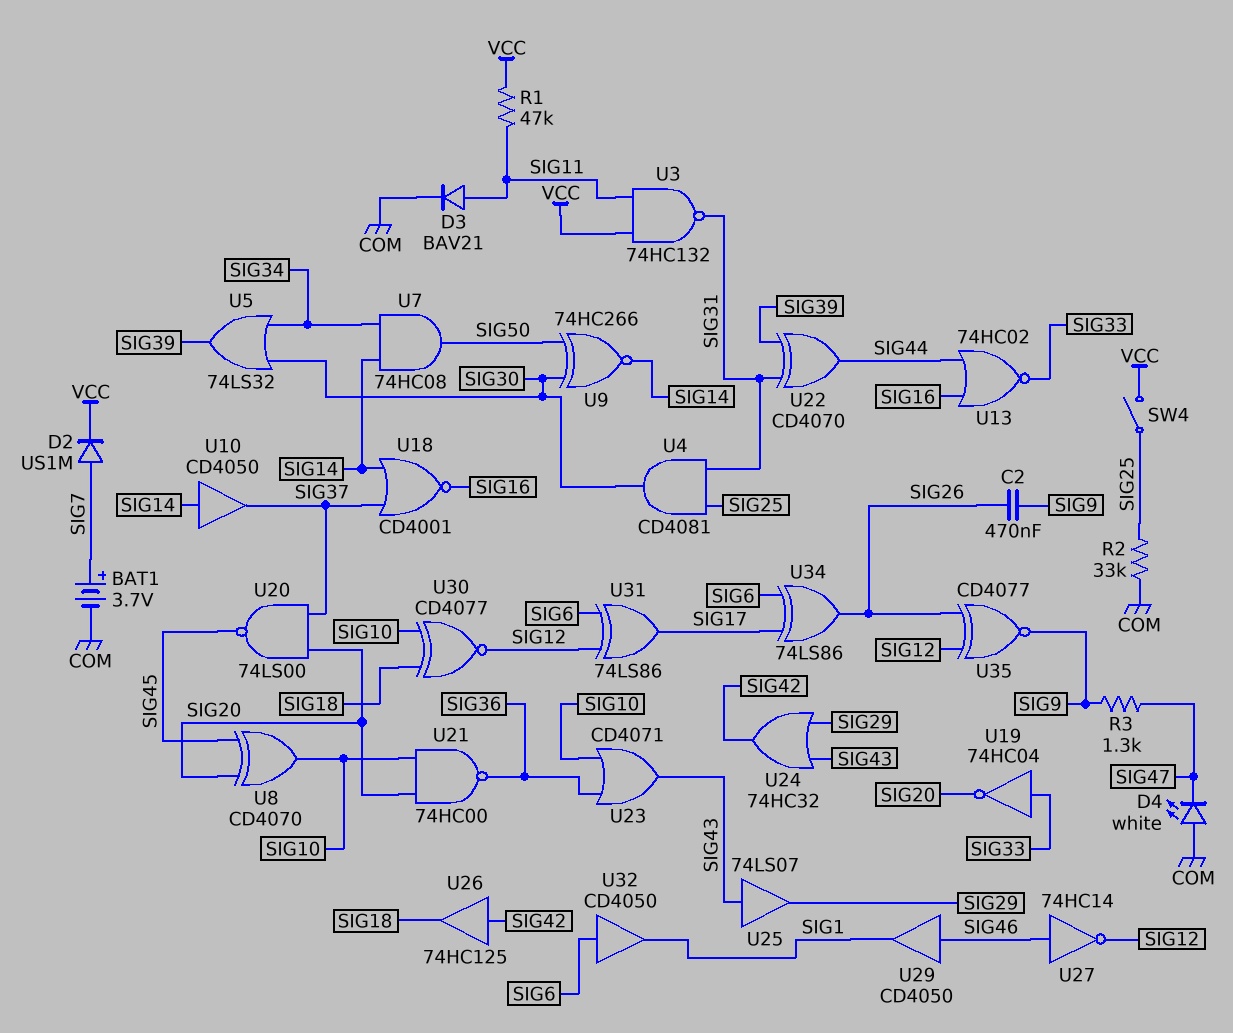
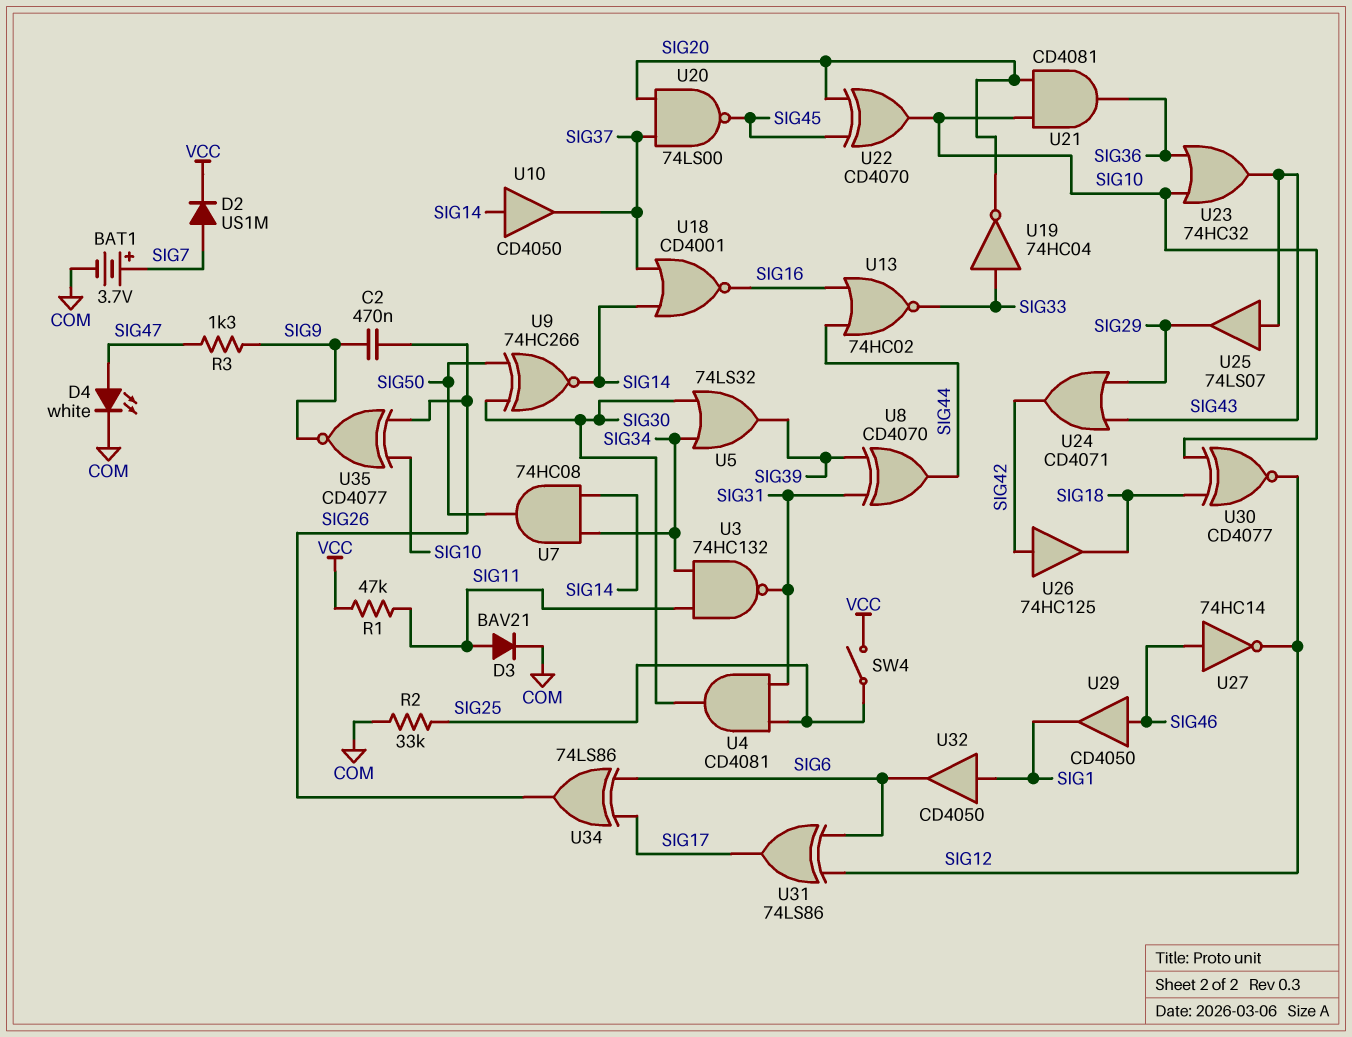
D4: LED white (A COM, K SIG47) -> LED white (A SIG47, K COM)
U3: NAND 74HC132 (in SIG11, in VCC, out SIG31) -> NAND 74HC132 (in SIG11, in SIG34, out SIG31)
U8: XOR CD4070 (in SIG20, in SIG45, out SIG10) -> XOR CD4070 (in SIG31, in SIG39, out SIG44)
U21: NAND 74HC00 (in SIG10, in SIG20, out SIG36) -> AND CD4081 (in SIG10, in SIG20, out SIG36)
U22: XOR CD4070 (in SIG31, in SIG39, out SIG44) -> XOR CD4070 (in SIG20, in SIG45, out SIG10)
U23: OR CD4071 (in SIG10, in SIG36, out SIG43) -> OR 74HC32 (in SIG10, in SIG36, out SIG43)
U24: OR 74HC32 (in SIG29, in SIG43, out SIG42) -> OR CD4071 (in SIG29, in SIG43, out SIG42)
U32: buffer CD4050 (in SIG6, out SIG1) -> buffer CD4050 (in SIG1, out SIG6)
U35: XNOR CD4077 (in SIG12, in SIG26, out SIG9) -> XNOR CD4077 (in SIG10, in SIG26, out SIG9)

